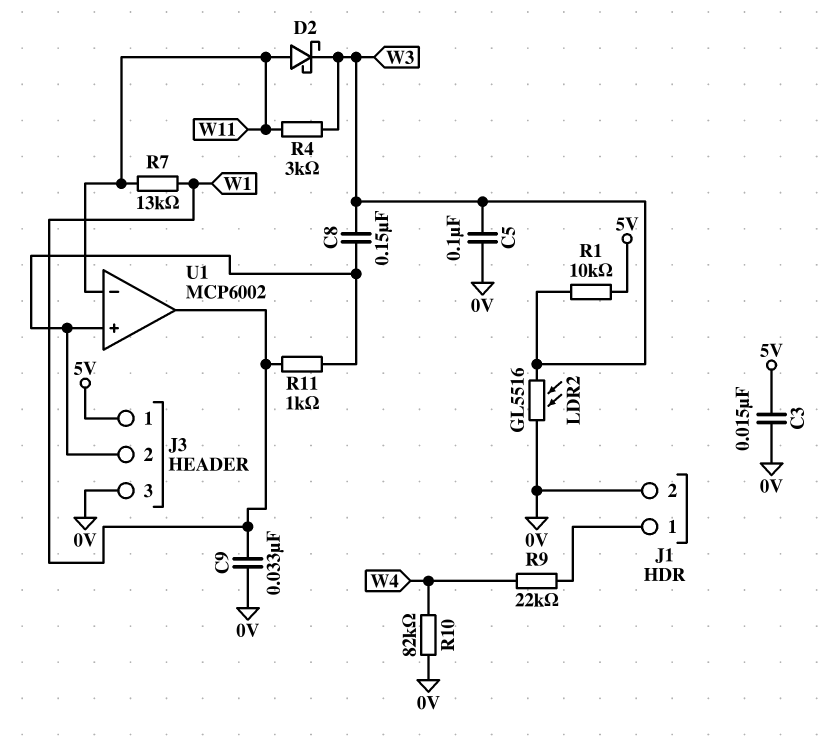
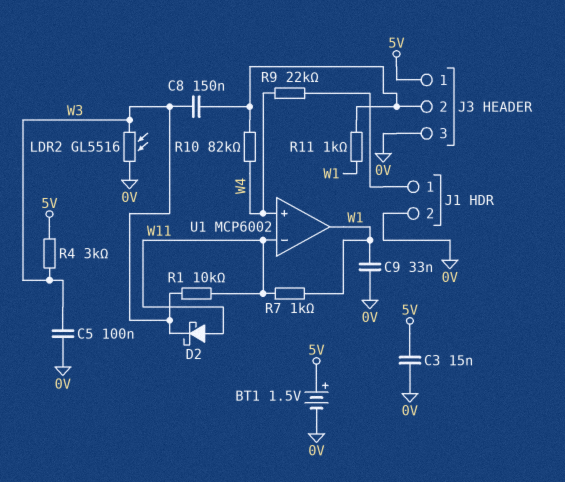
BT1: none -> 1.5V (plus 5V, minus 0V)
R1: 10k (5V, W3) -> 10k (W3, W11)
R4: 3k (W3, W11) -> 3k (5V, W3)
R7: 13k (W1, W11) -> 1k (W1, W11)
R10: 82k (0V, W4) -> 82k (J3/2, W4)
U1 pin in+: J3/2 -> W4

